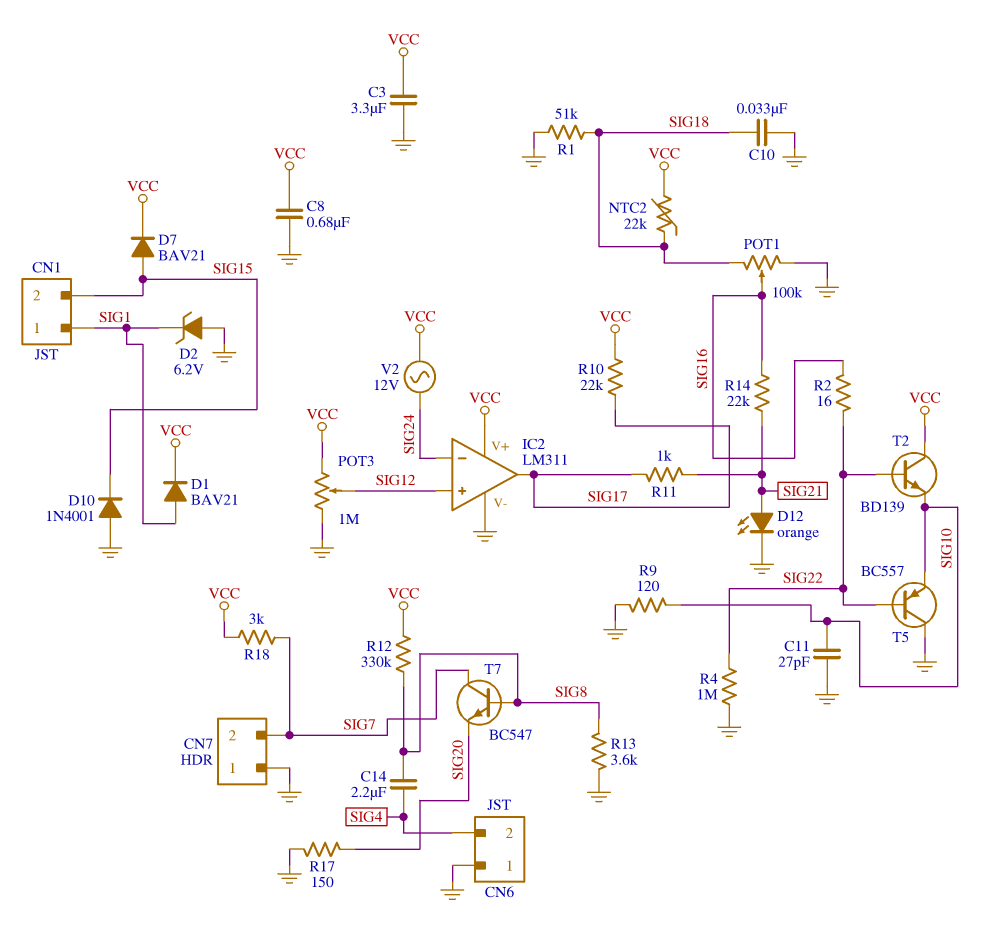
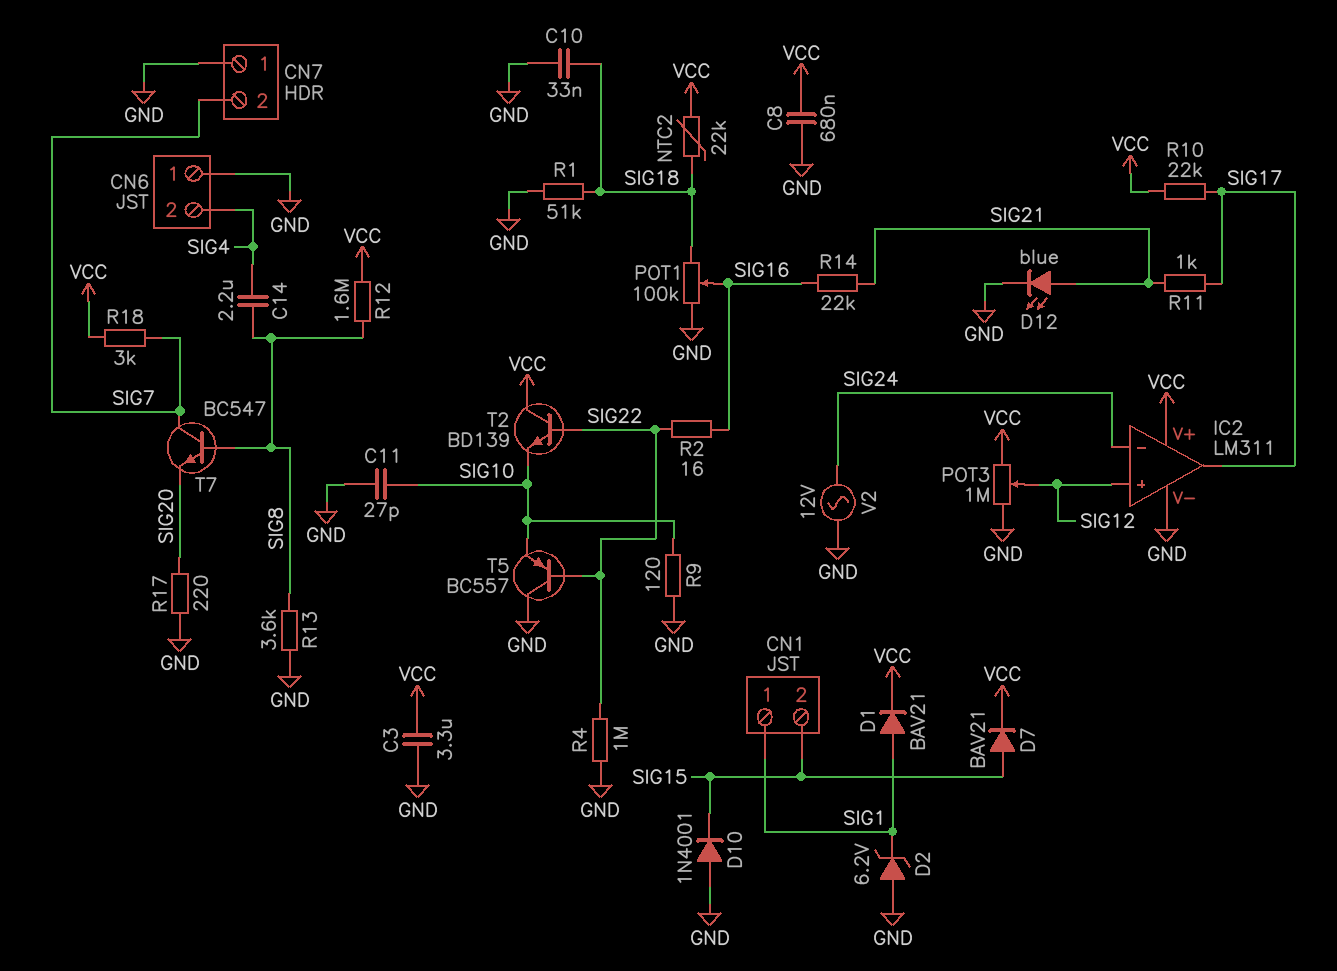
D12: LED orange (A SIG21, K GND) -> LED blue (A SIG21, K GND)
R12: 330k (SIG8, VCC) -> 1.6M (SIG8, VCC)
R17: 150 (GND, SIG20) -> 220 (GND, SIG20)
V2: AC 12V (SIG24, VCC) -> AC 12V (GND, SIG24)

